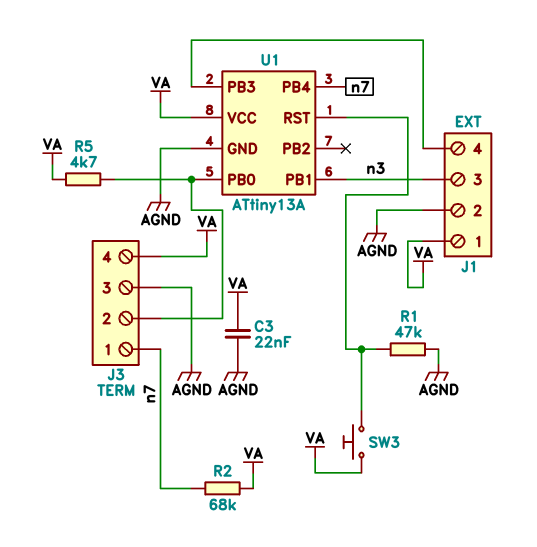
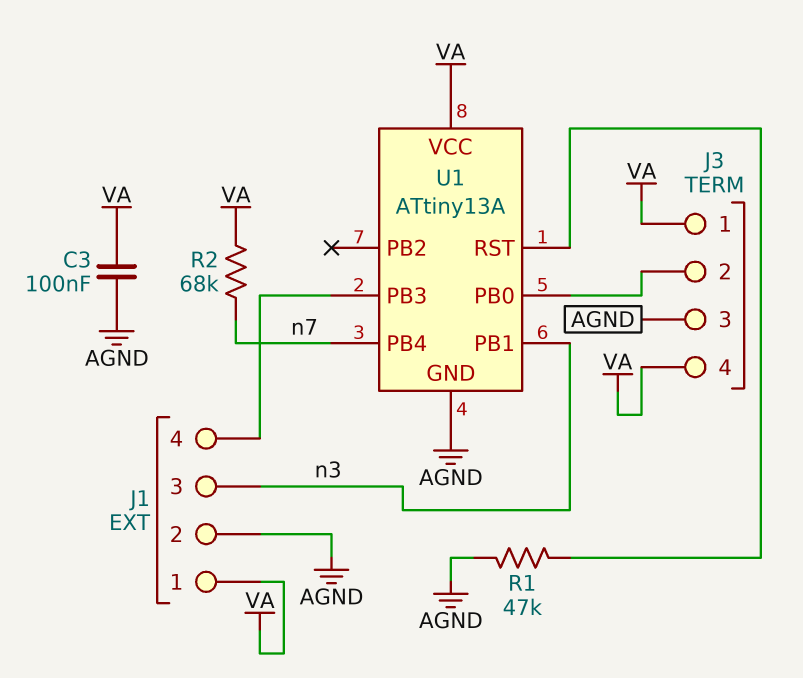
C3: 22nF (AGND, VA) -> 100nF (AGND, VA)
J3 pin 1: n7 -> VA
R5: 4.7k (J3/2, VA) -> none
SW3: button (U1/RST, VA) -> none

